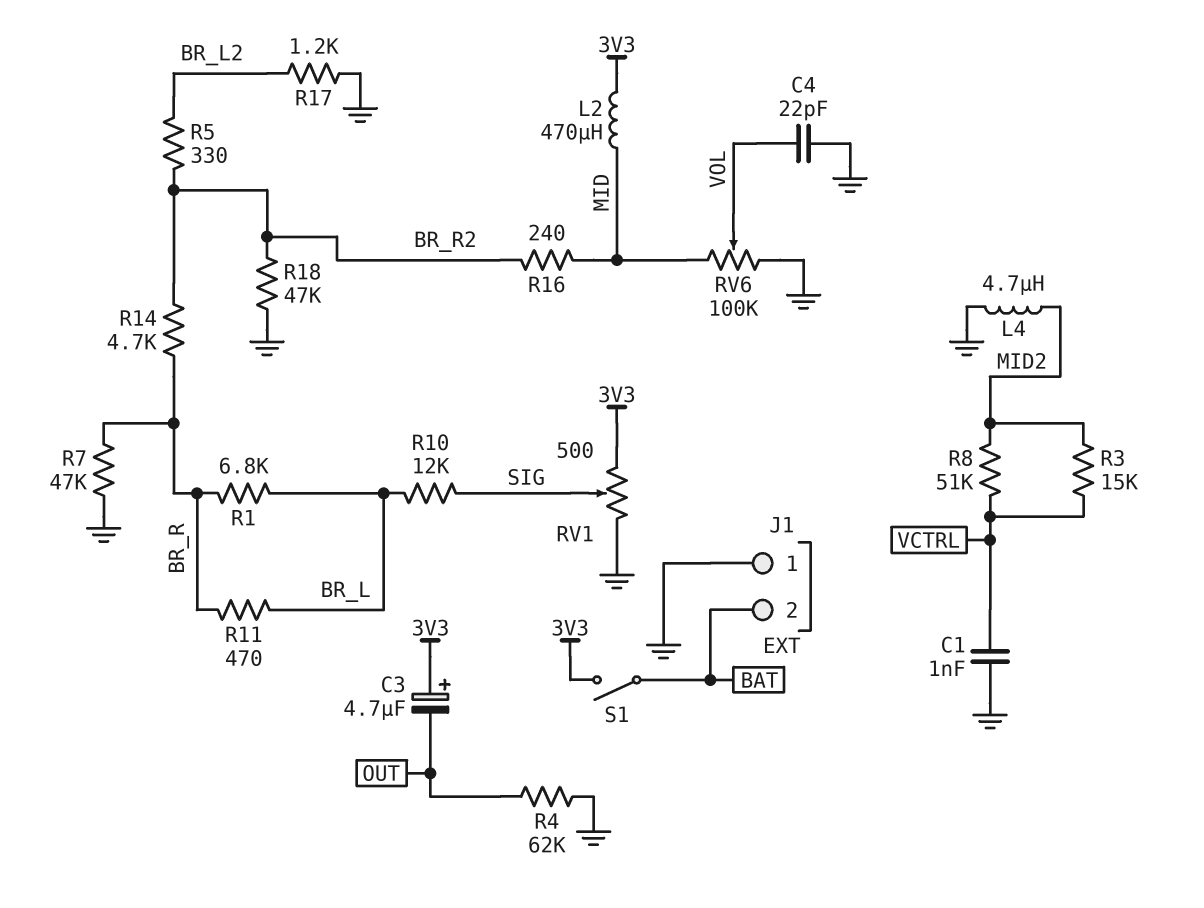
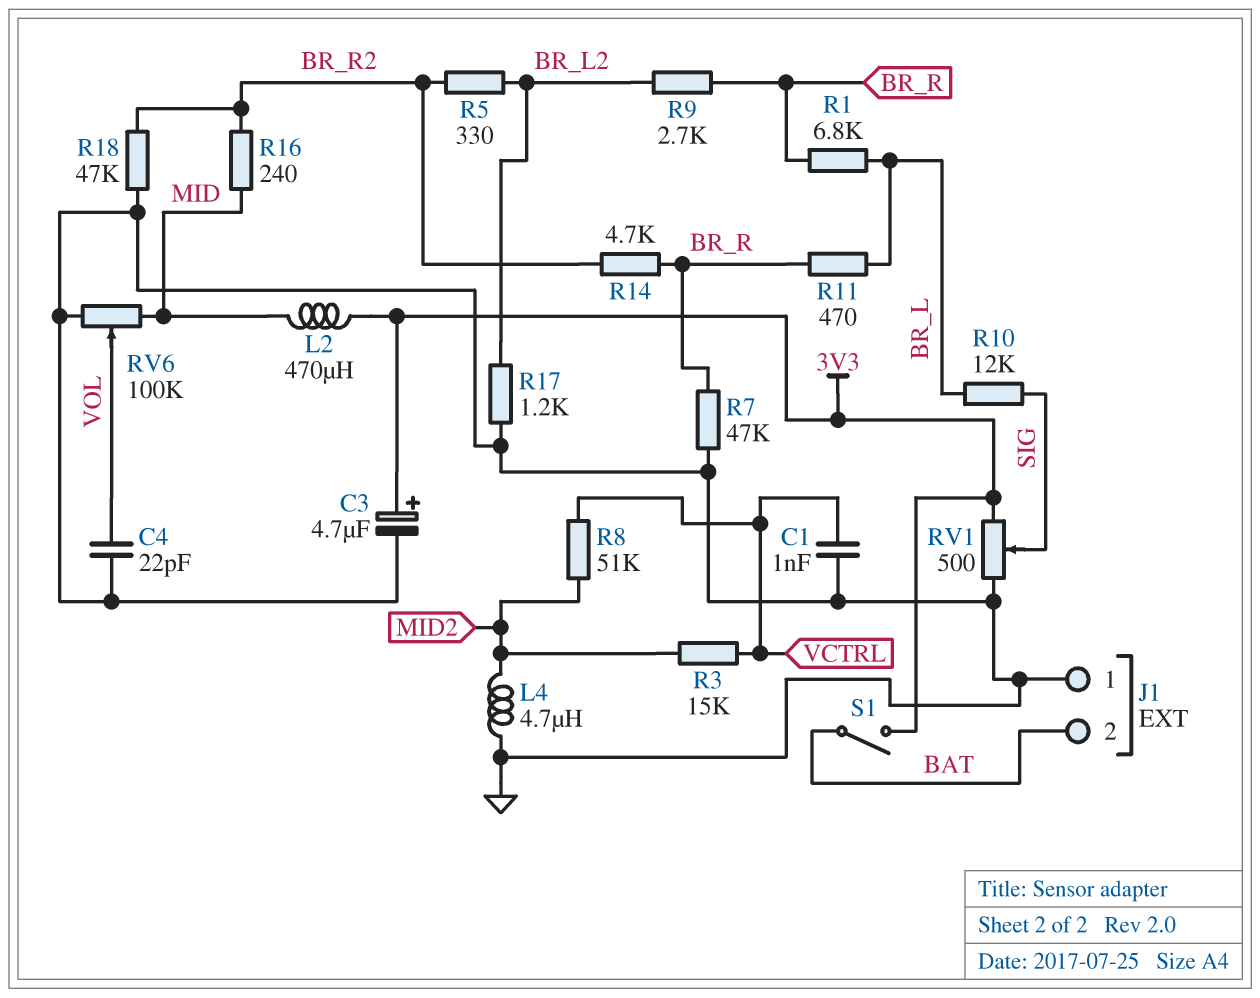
C3: 4.7uF (plus 3V3, minus OUT) -> 4.7uF (plus 3V3, minus GND)
R4: 62k (GND, OUT) -> none
R9: none -> 2.7k (BR_L2, BR_R)

